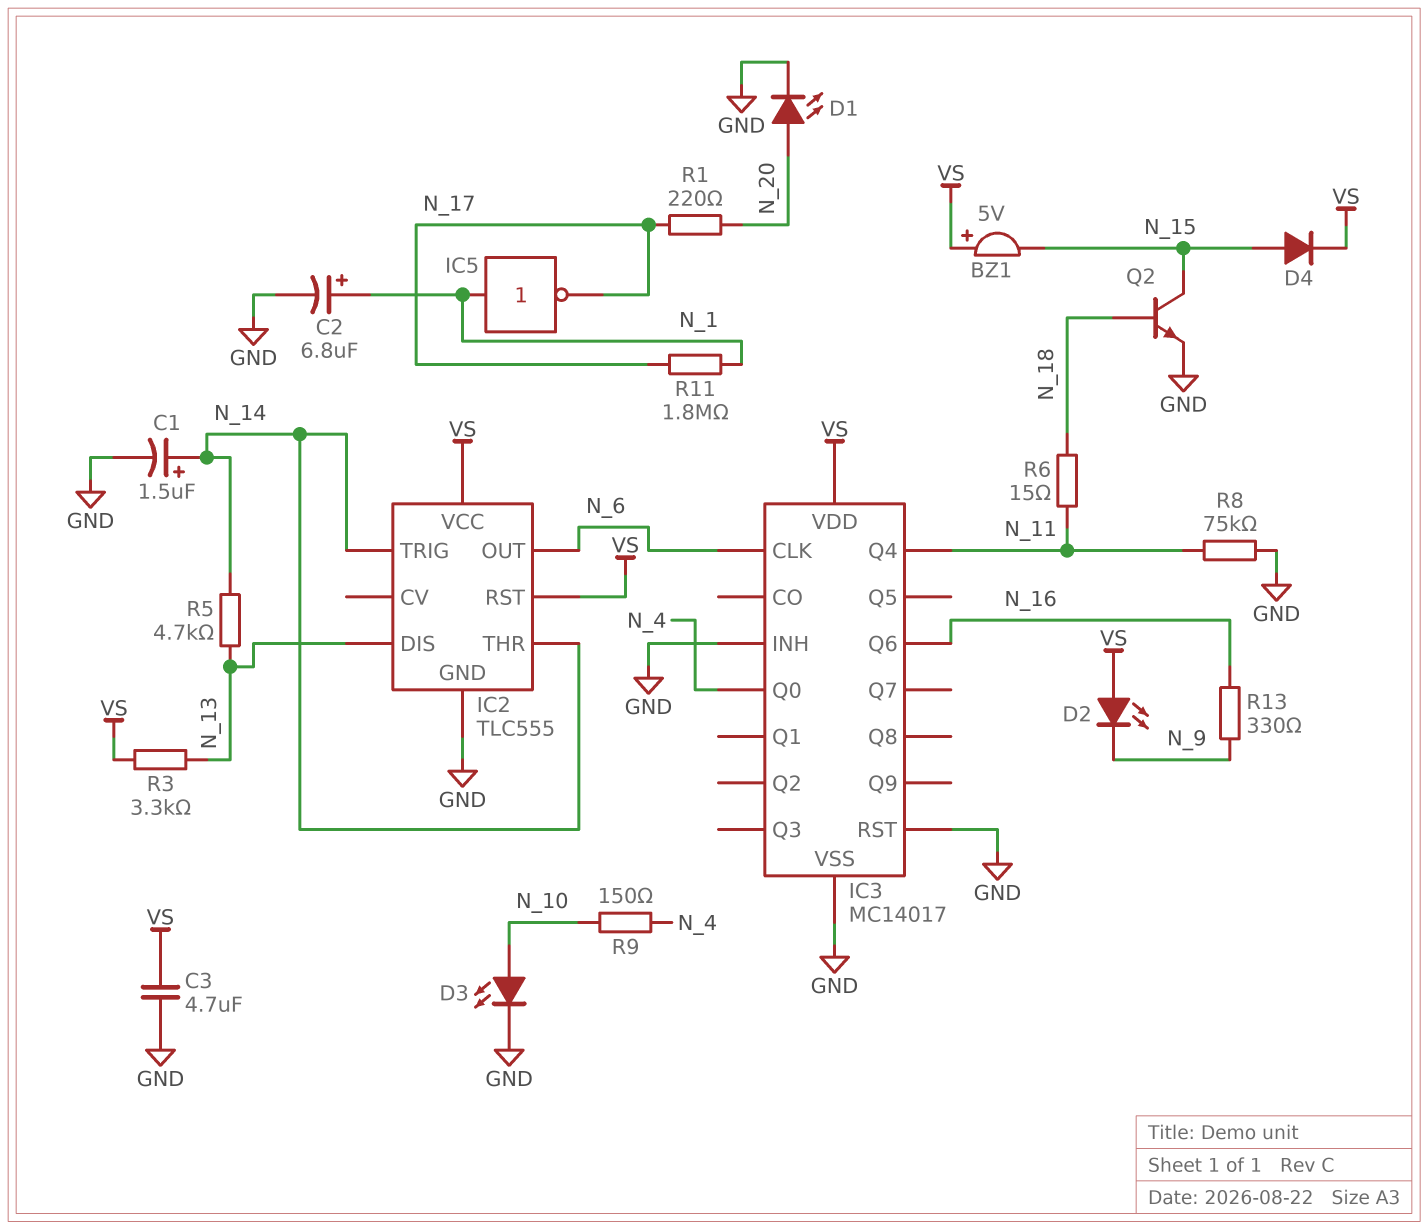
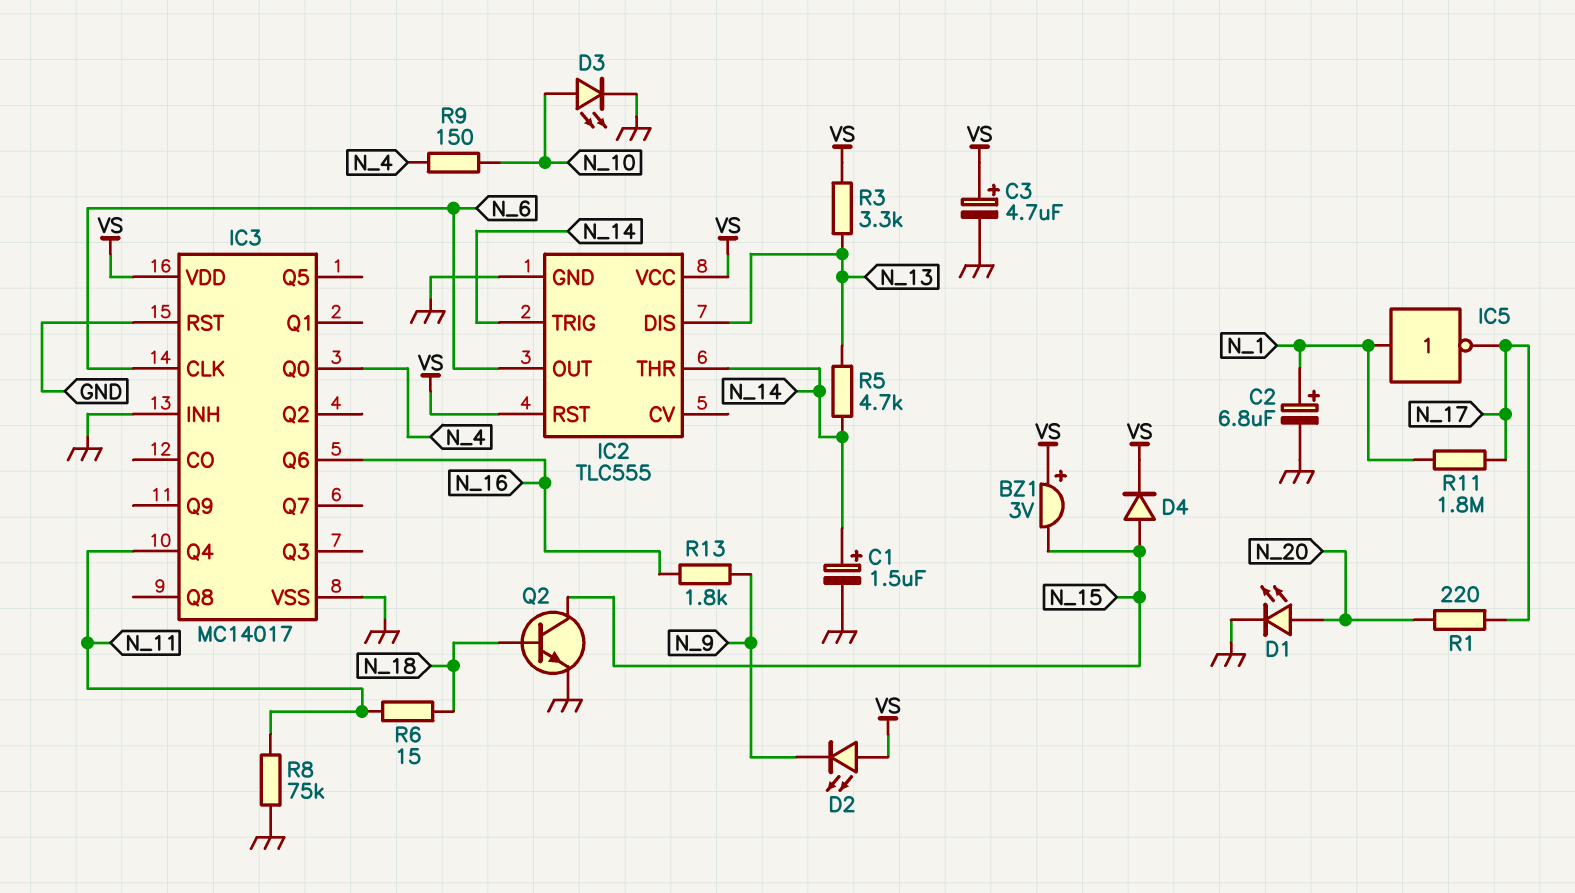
BZ1: buzzer 5V (plus VS, minus N_15) -> buzzer 3V (plus VS, minus N_15)
C3: 4.7uF (GND, VS) -> 4.7uF (plus VS, minus GND)
R13: 330 (N_9, N_16) -> 1.8k (N_9, N_16)

